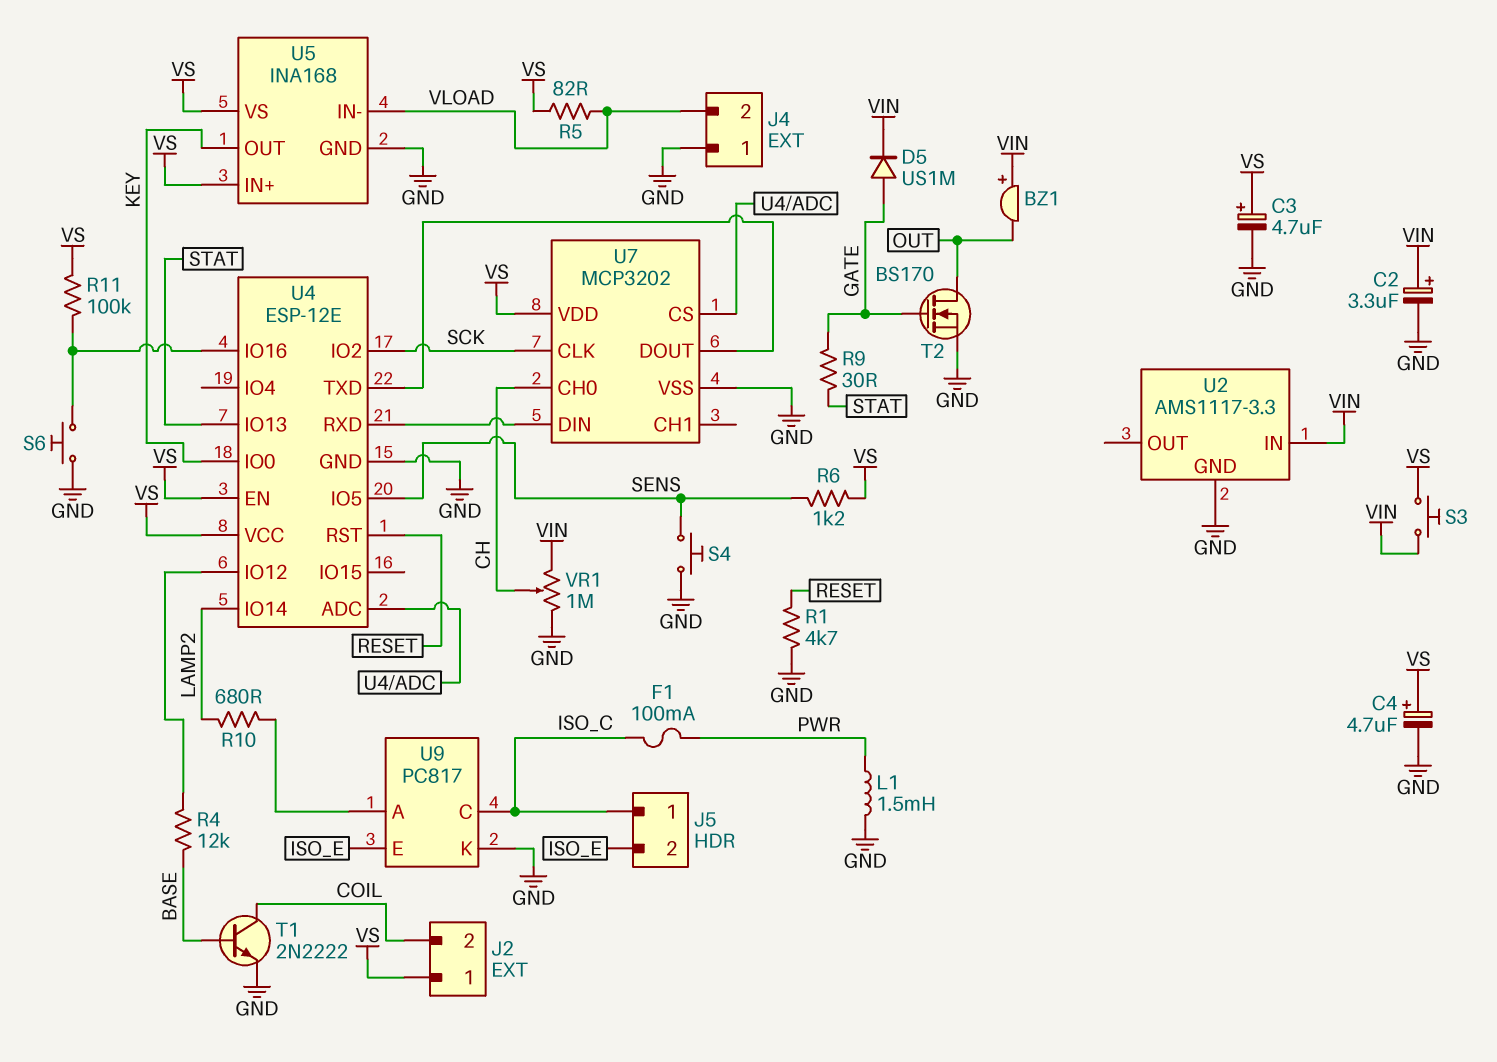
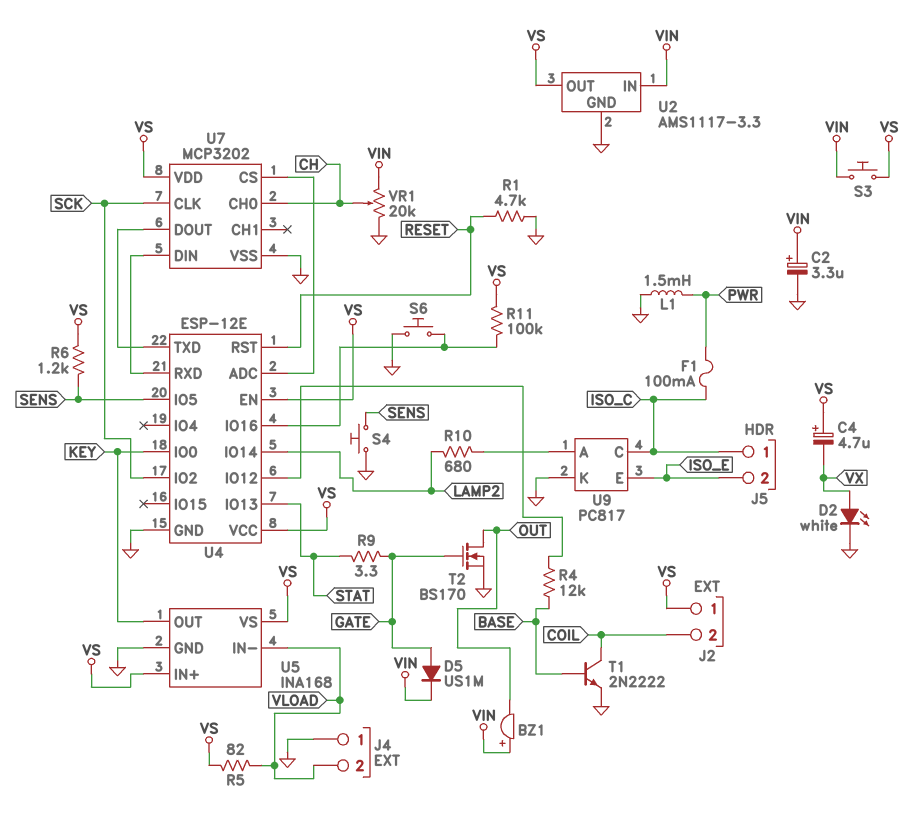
C3: 4.7uF (plus VS, minus GND) -> none
C4: 4.7uF (plus VS, minus GND) -> 4.7uF (plus VS, minus VX)
D2: none -> LED white (A VX, K GND)
R9: 30 (GATE, STAT) -> 3.3 (GATE, STAT)
U2 pin OUT: none -> VS
VR1: 1M (GND, VIN, wiper CH) -> 20k (GND, VIN, wiper CH)

